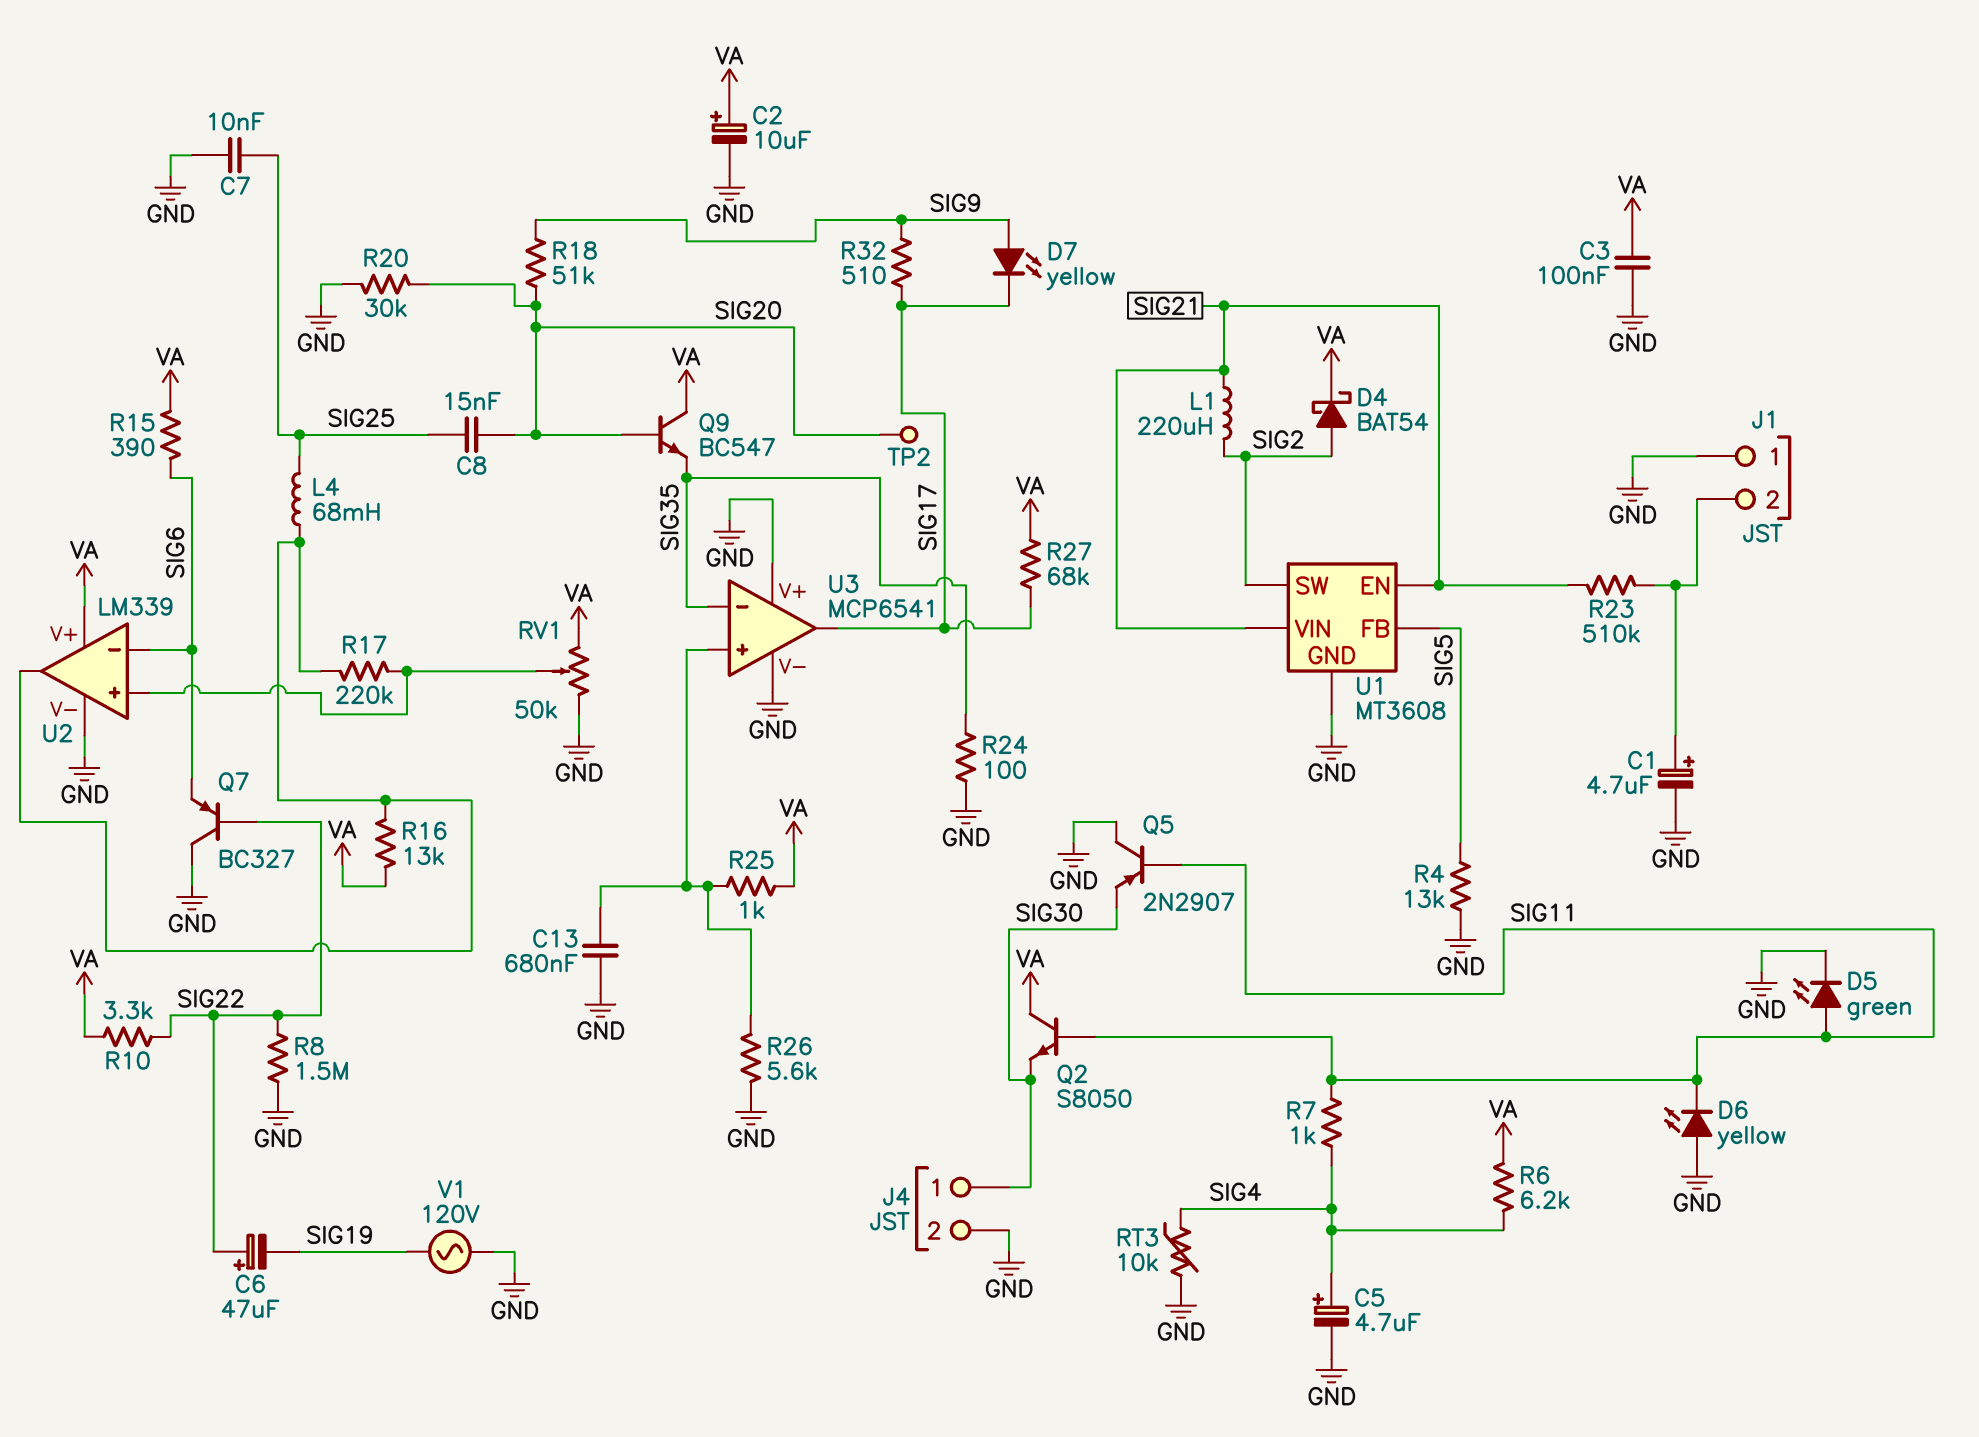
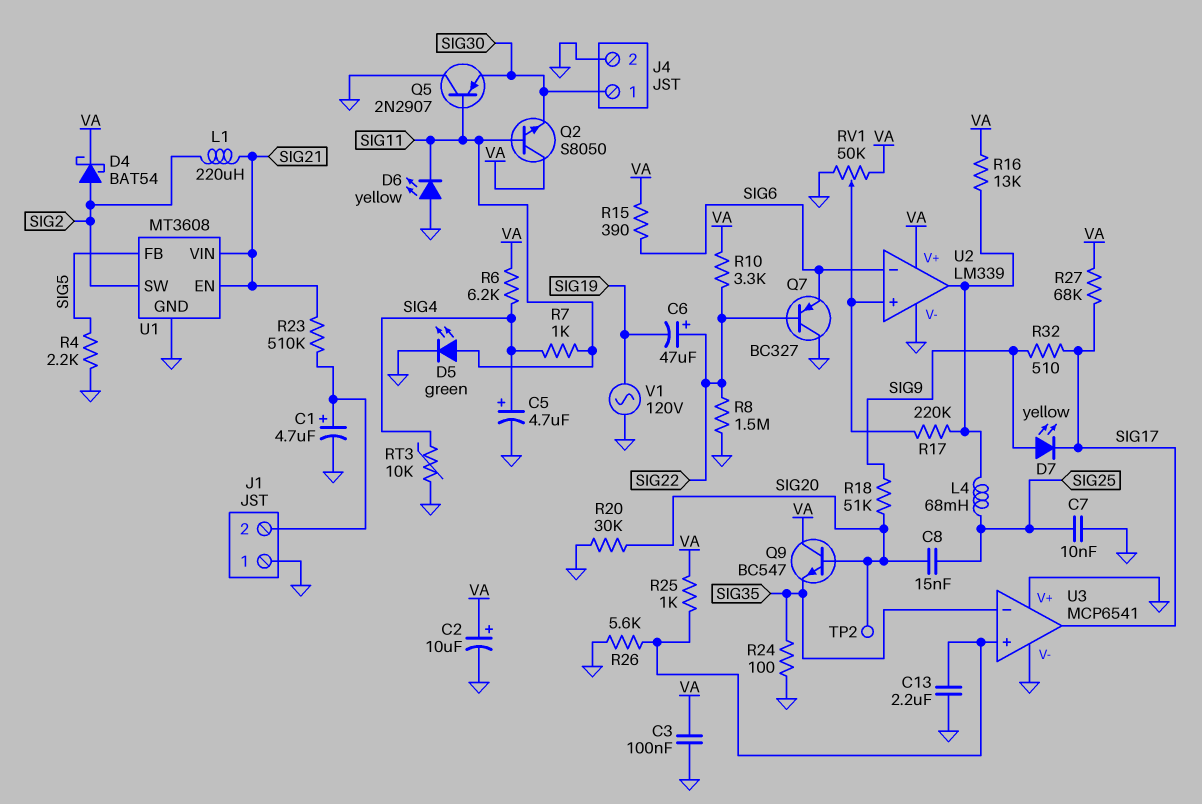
C13: 680nF (GND, U3/in+) -> 2.2uF (GND, U3/in+)
R4: 13k (GND, SIG5) -> 2.2k (GND, SIG5)

